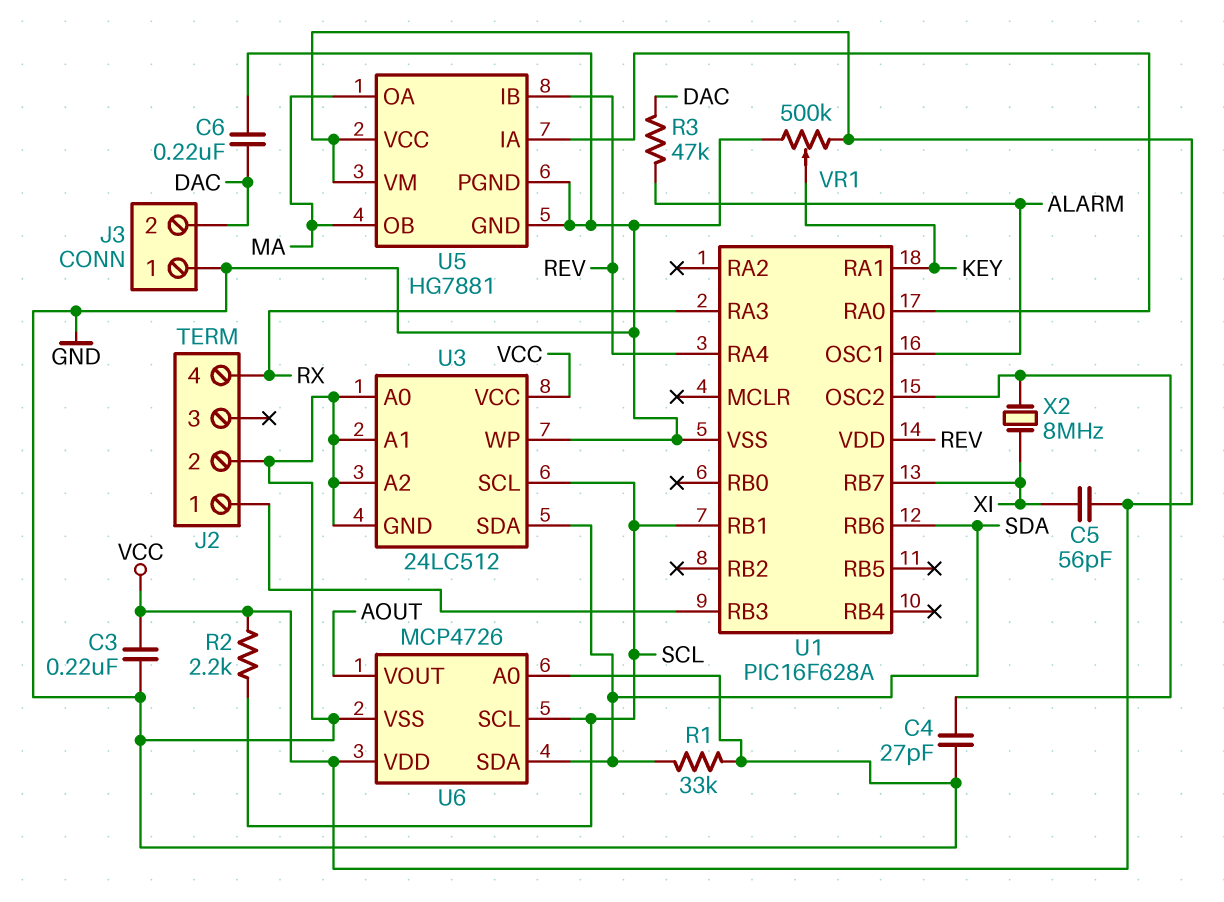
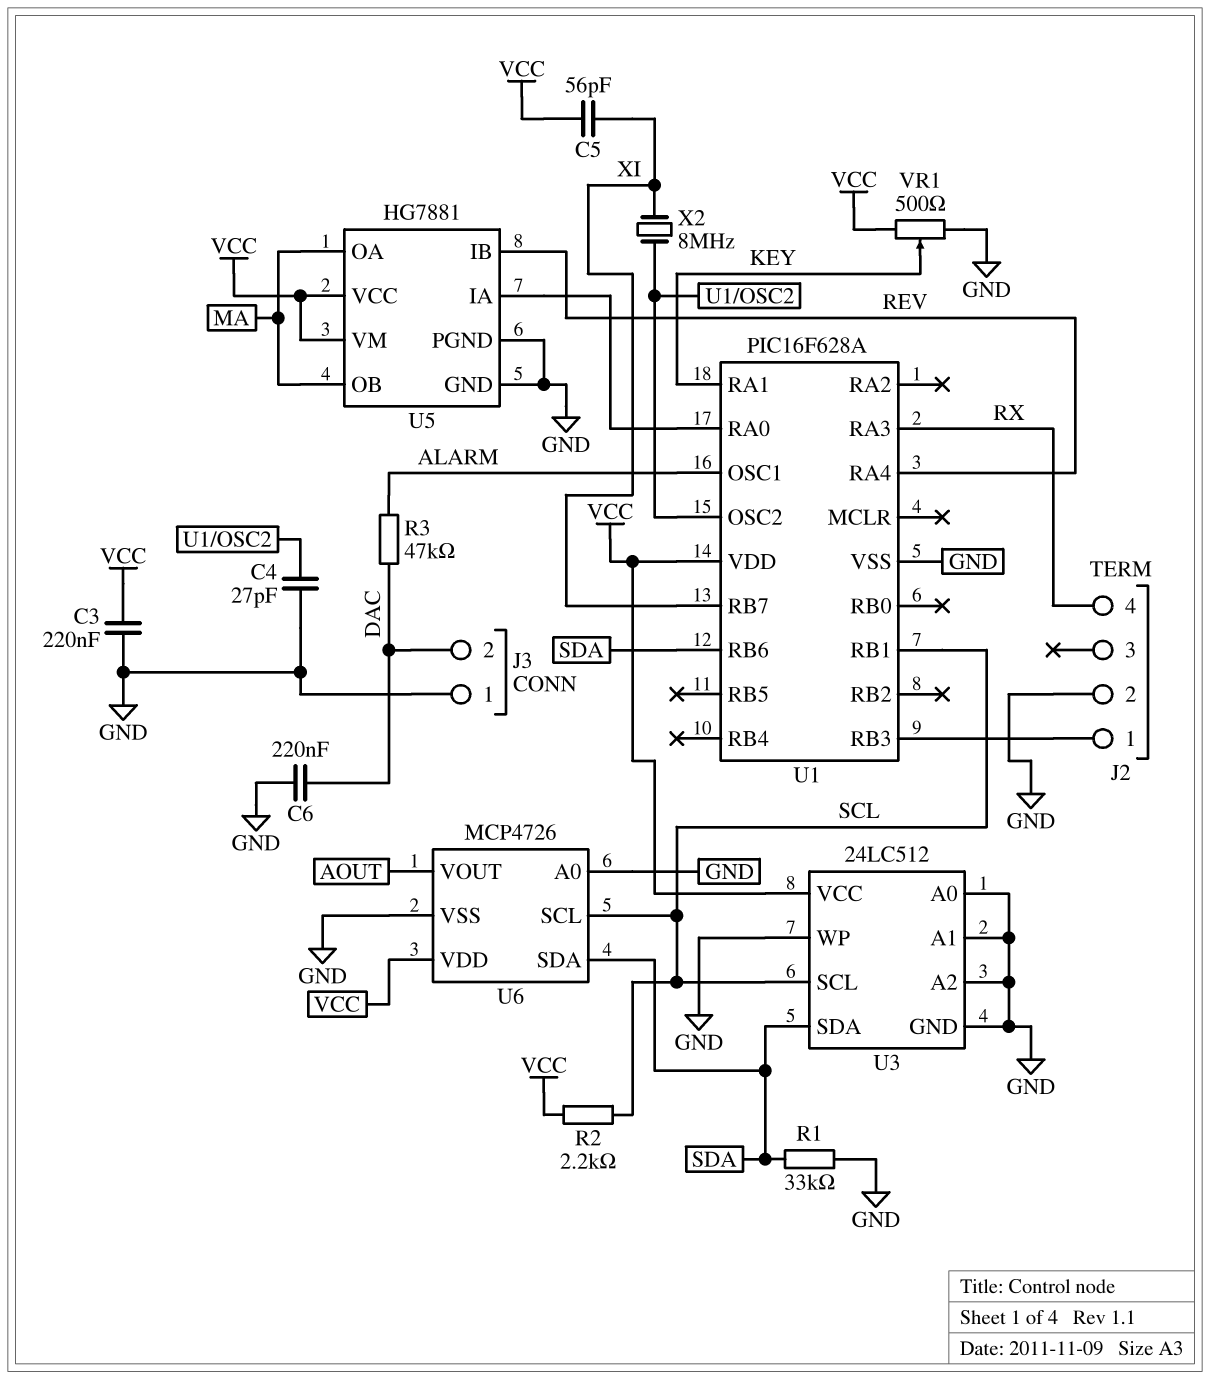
U1 pin VDD: REV -> VCC
VR1: 500k (GND, VCC, wiper KEY) -> 500 (GND, VCC, wiper KEY)

